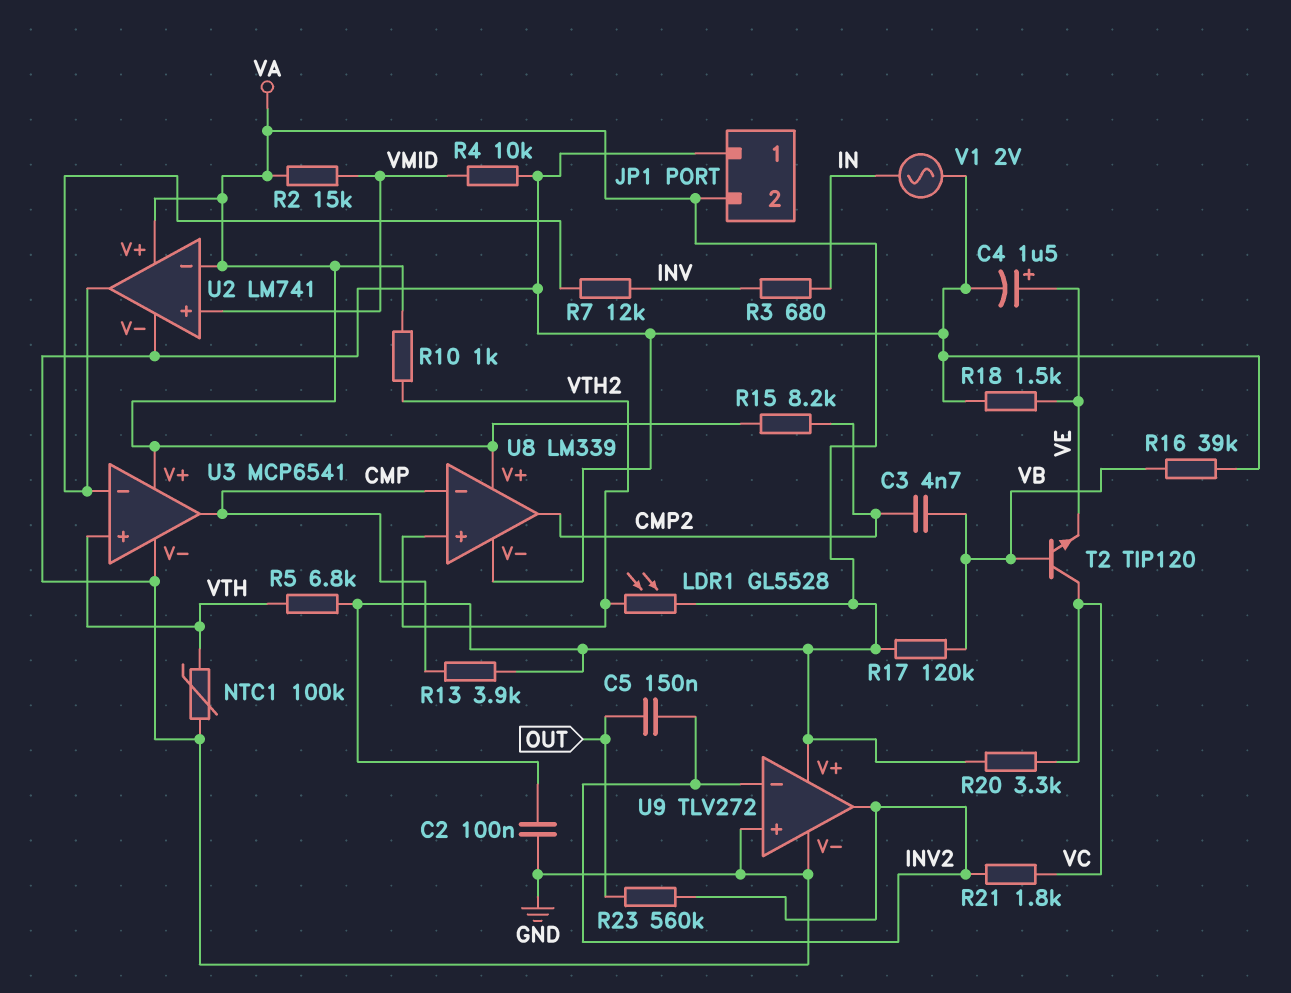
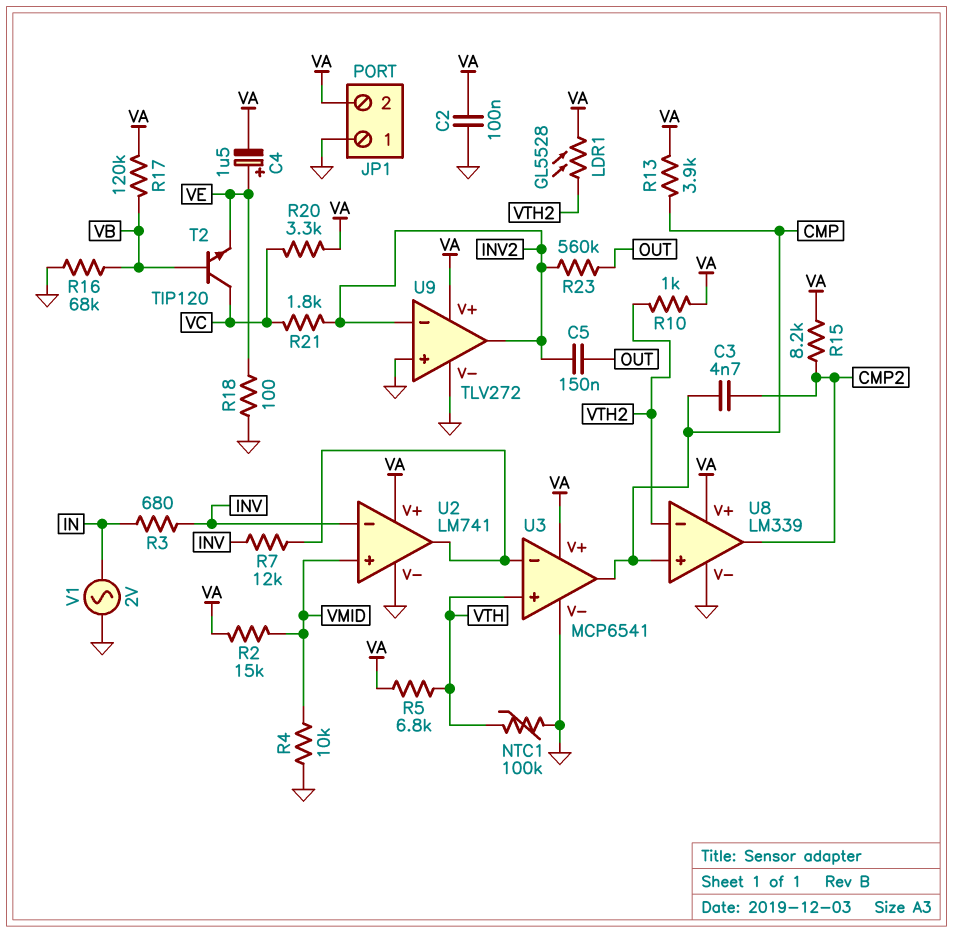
C3: 4.7nF (CMP2, VB) -> 4.7nF (CMP, CMP2)
C4: 1.5uF (plus VE, minus GND) -> 1.5uF (plus VE, minus VA)
R16: 39k (GND, VB) -> 68k (GND, VB)
R18: 1.5k (GND, VE) -> 100 (GND, VE)
U2 pin in-: VA -> INV
U8 pin in+: VTH2 -> CMP
U8 pin in-: CMP -> VTH2

